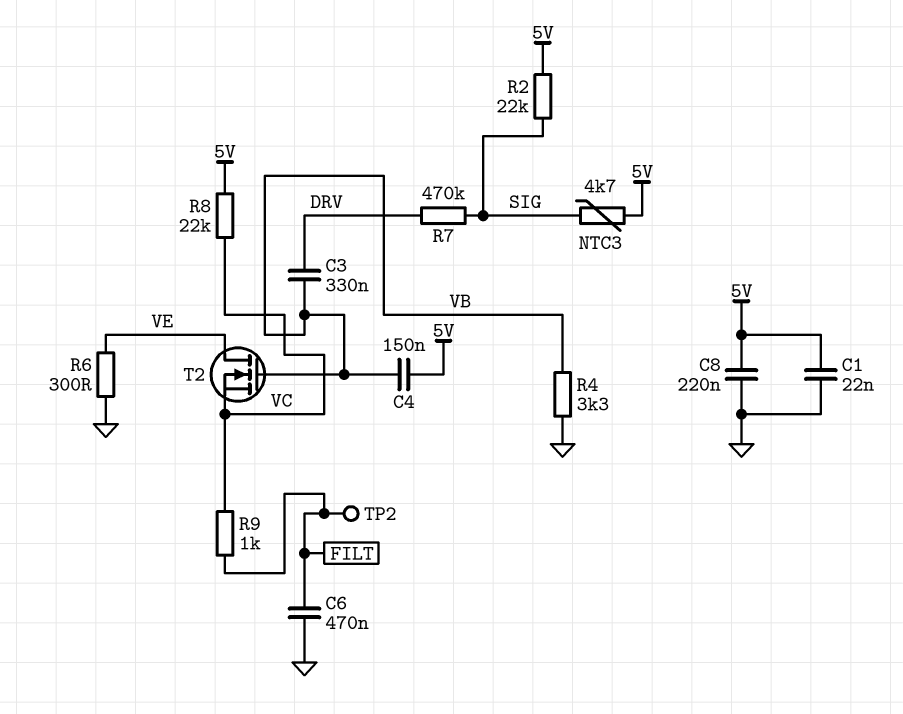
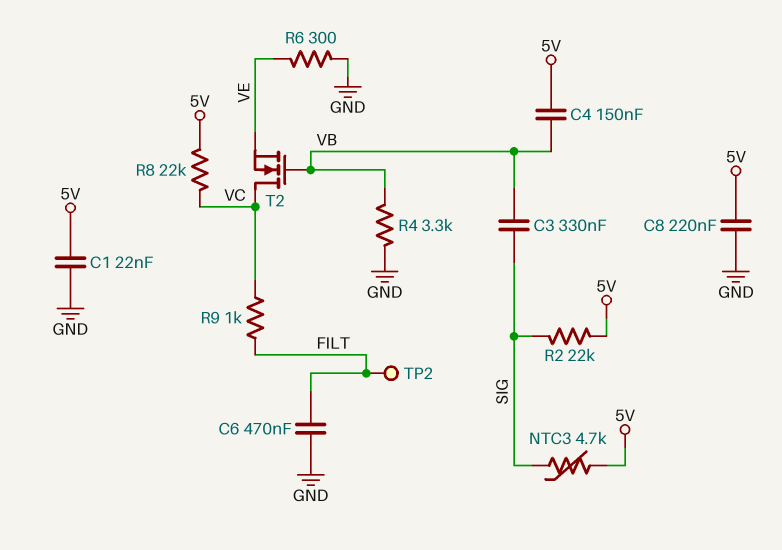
C3: 330nF (DRV, VB) -> 330nF (SIG, VB)
R7: 470k (DRV, SIG) -> none
T2: NMOS (G VB, D VE, S VC) -> NMOS (G VB, D VC, S VE)

